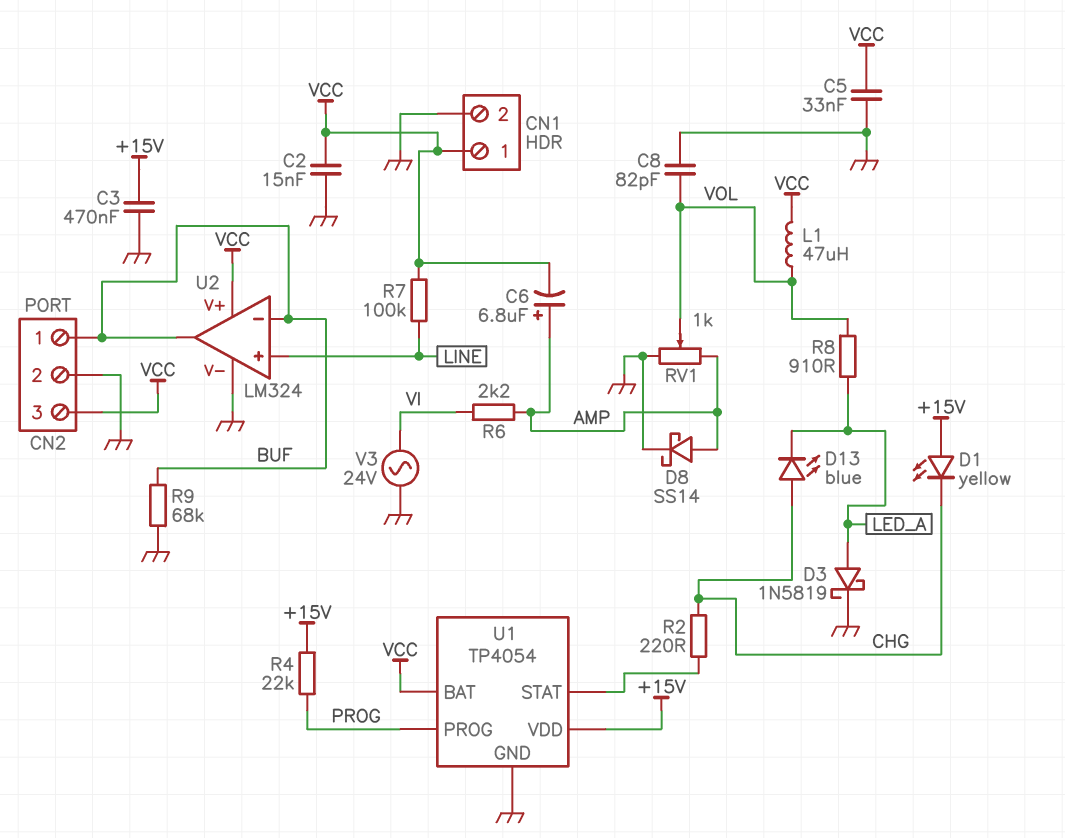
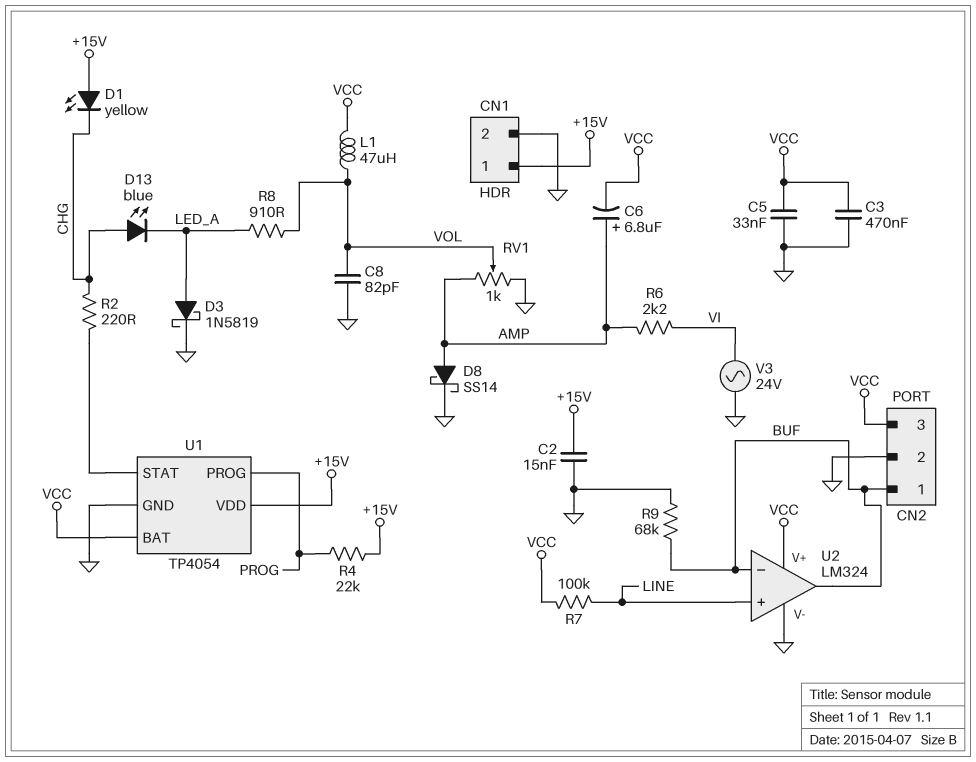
C2: 15nF (GND, VCC) -> 15nF (+15V, GND)
C3: 470nF (+15V, GND) -> 470nF (GND, VCC)
CN1 pin 1: VCC -> +15V

